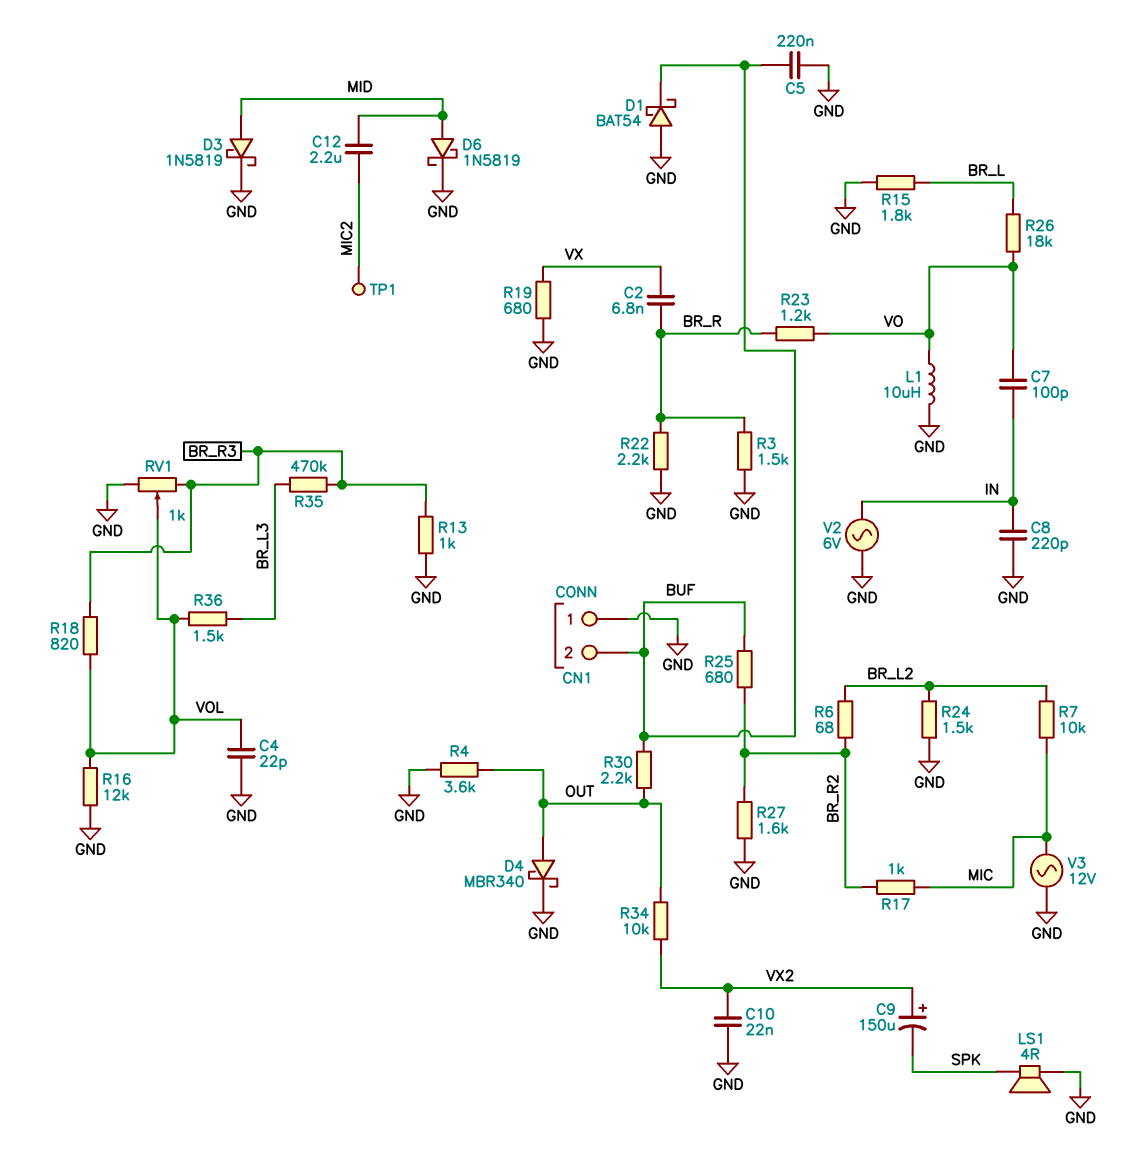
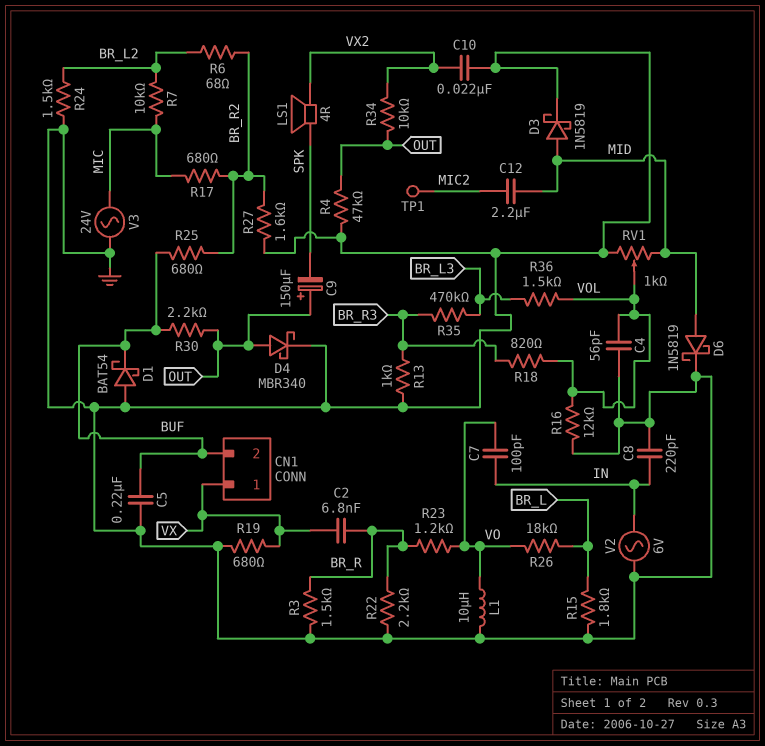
C4: 22pF (GND, VOL) -> 56pF (GND, VOL)
C9: 150uF (plus VX2, minus SPK) -> 150uF (plus OUT, minus SPK)
CN1 pin 1: GND -> VX
LS1: speaker 4R (GND, SPK) -> speaker 4R (SPK, VX2)
R4: 3.6k (GND, OUT) -> 47k (GND, OUT)
R17: 1k (BR_R2, MIC) -> 680 (BR_R2, MIC)
RV1: 1k (BR_R3, GND, wiper VOL) -> 1k (GND, MID, wiper VOL)
V3: AC 12V (GND, MIC) -> AC 24V (GND, MIC)

